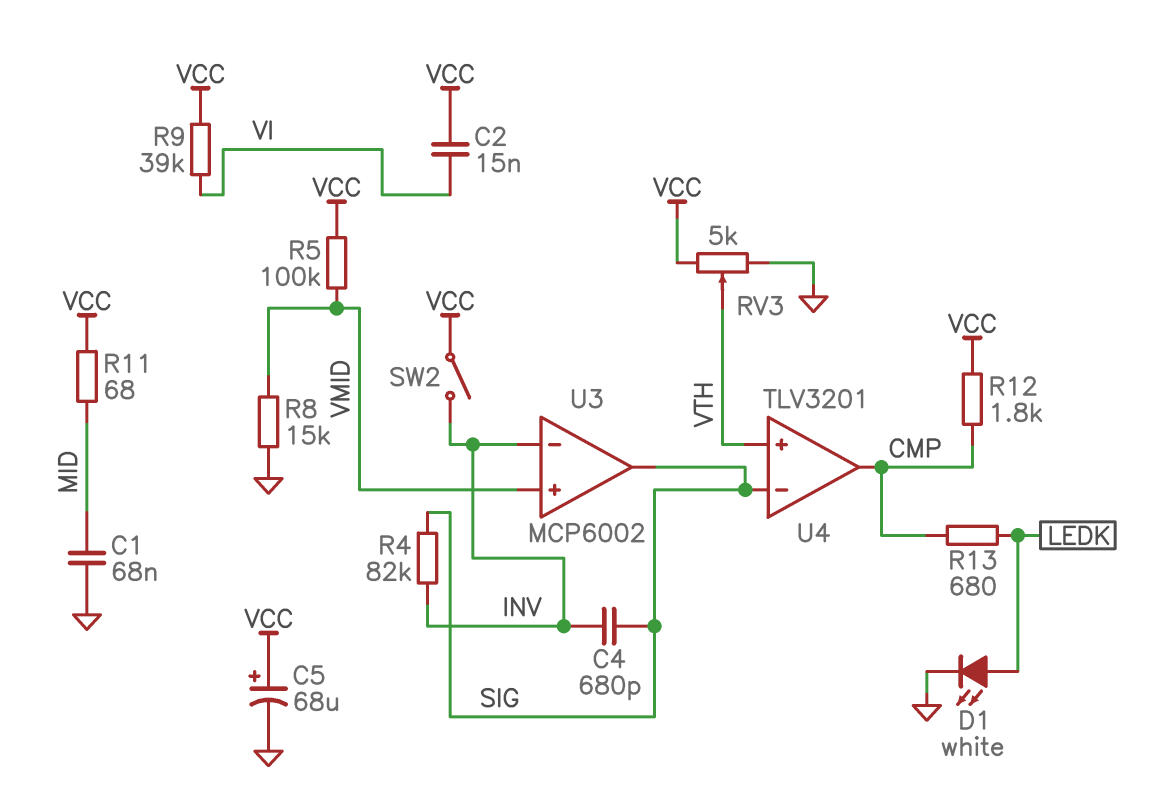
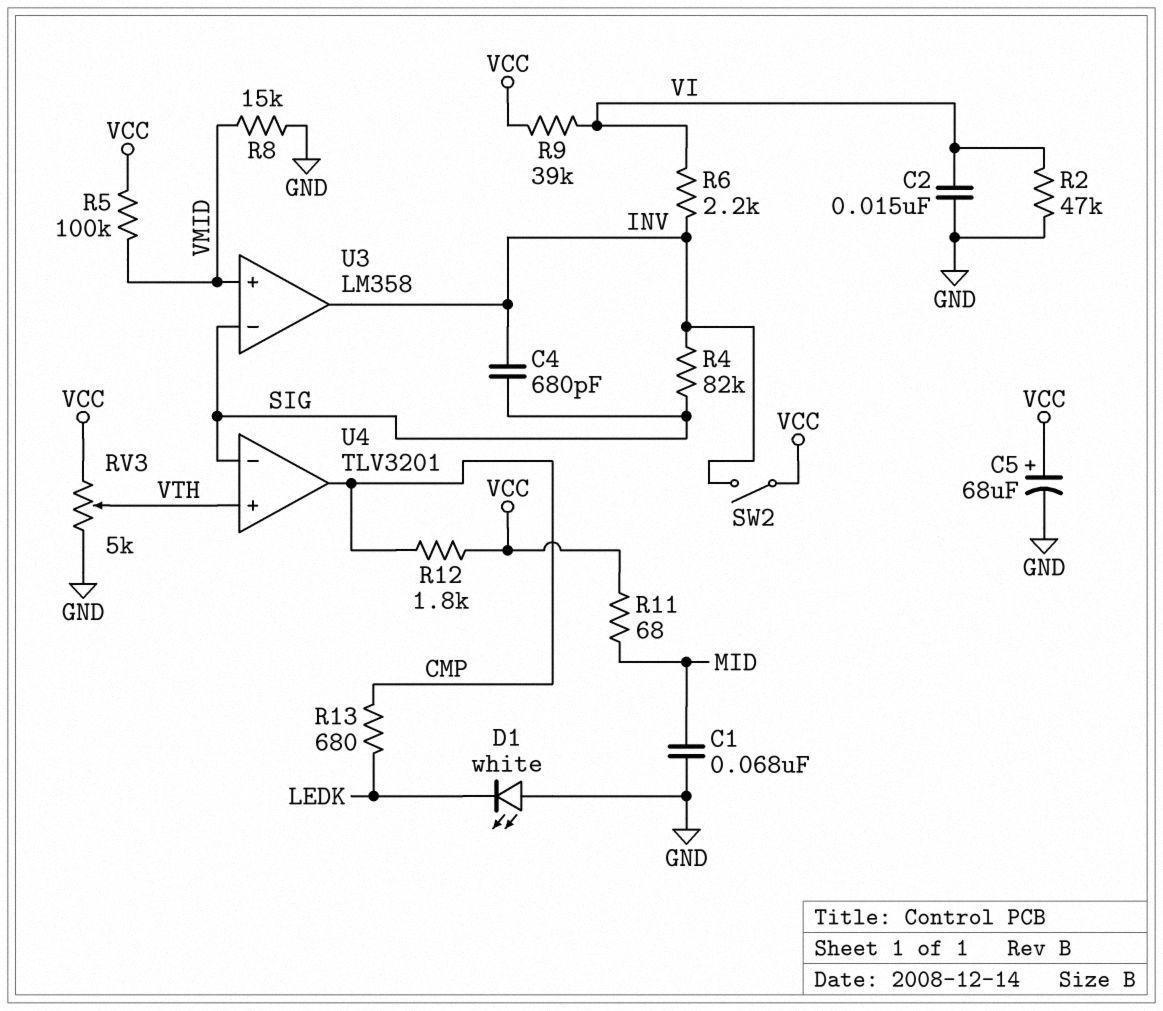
C2: 15nF (VCC, VI) -> 15nF (GND, VI)
D1: LED white (A LEDK, K GND) -> LED white (A GND, K LEDK)
R2: none -> 47k (GND, VI)
R6: none -> 2.2k (INV, VI)
U3: MCP6002 -> LM358
U3 pin in-: INV -> SIG
U3 pin out: SIG -> INV

